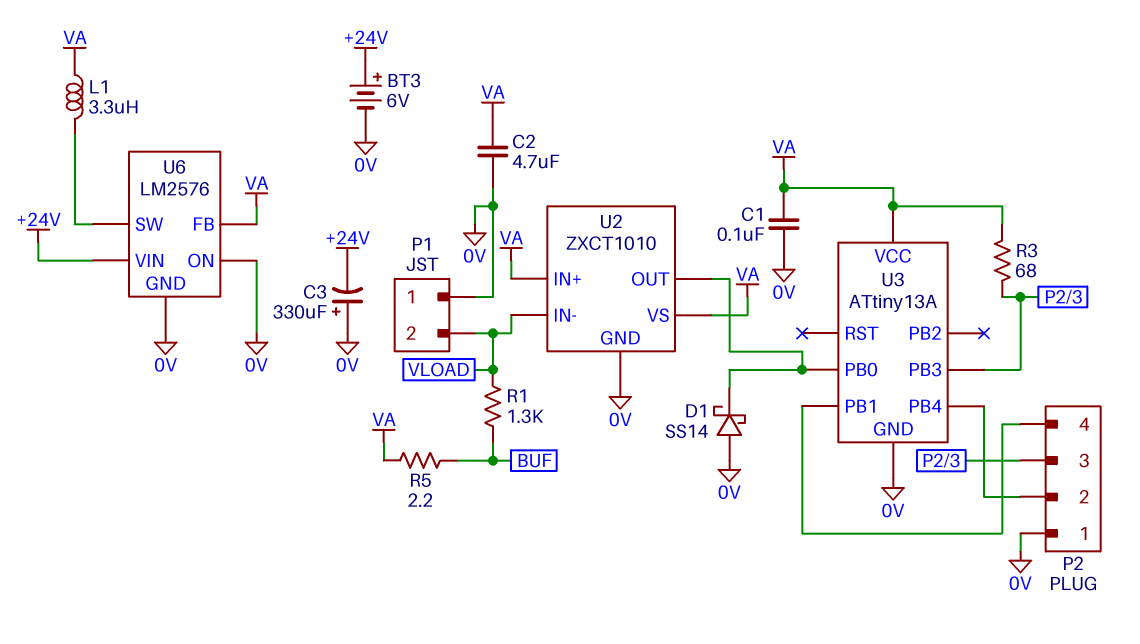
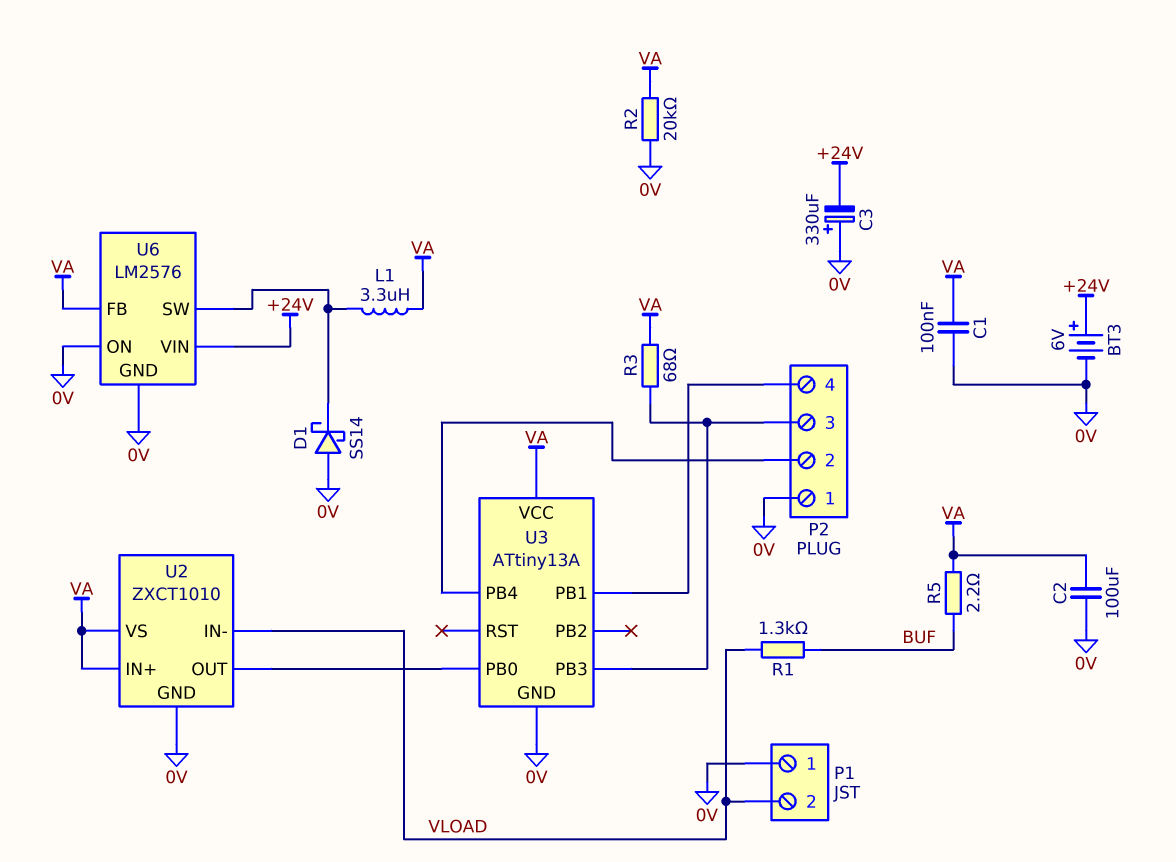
C2: 4.7uF (0V, VA) -> 100uF (0V, VA)
D1: schottky SS14 (A 0V, K U2/OUT) -> schottky SS14 (A 0V, K U6/SW)
R2: none -> 20k (0V, VA)

